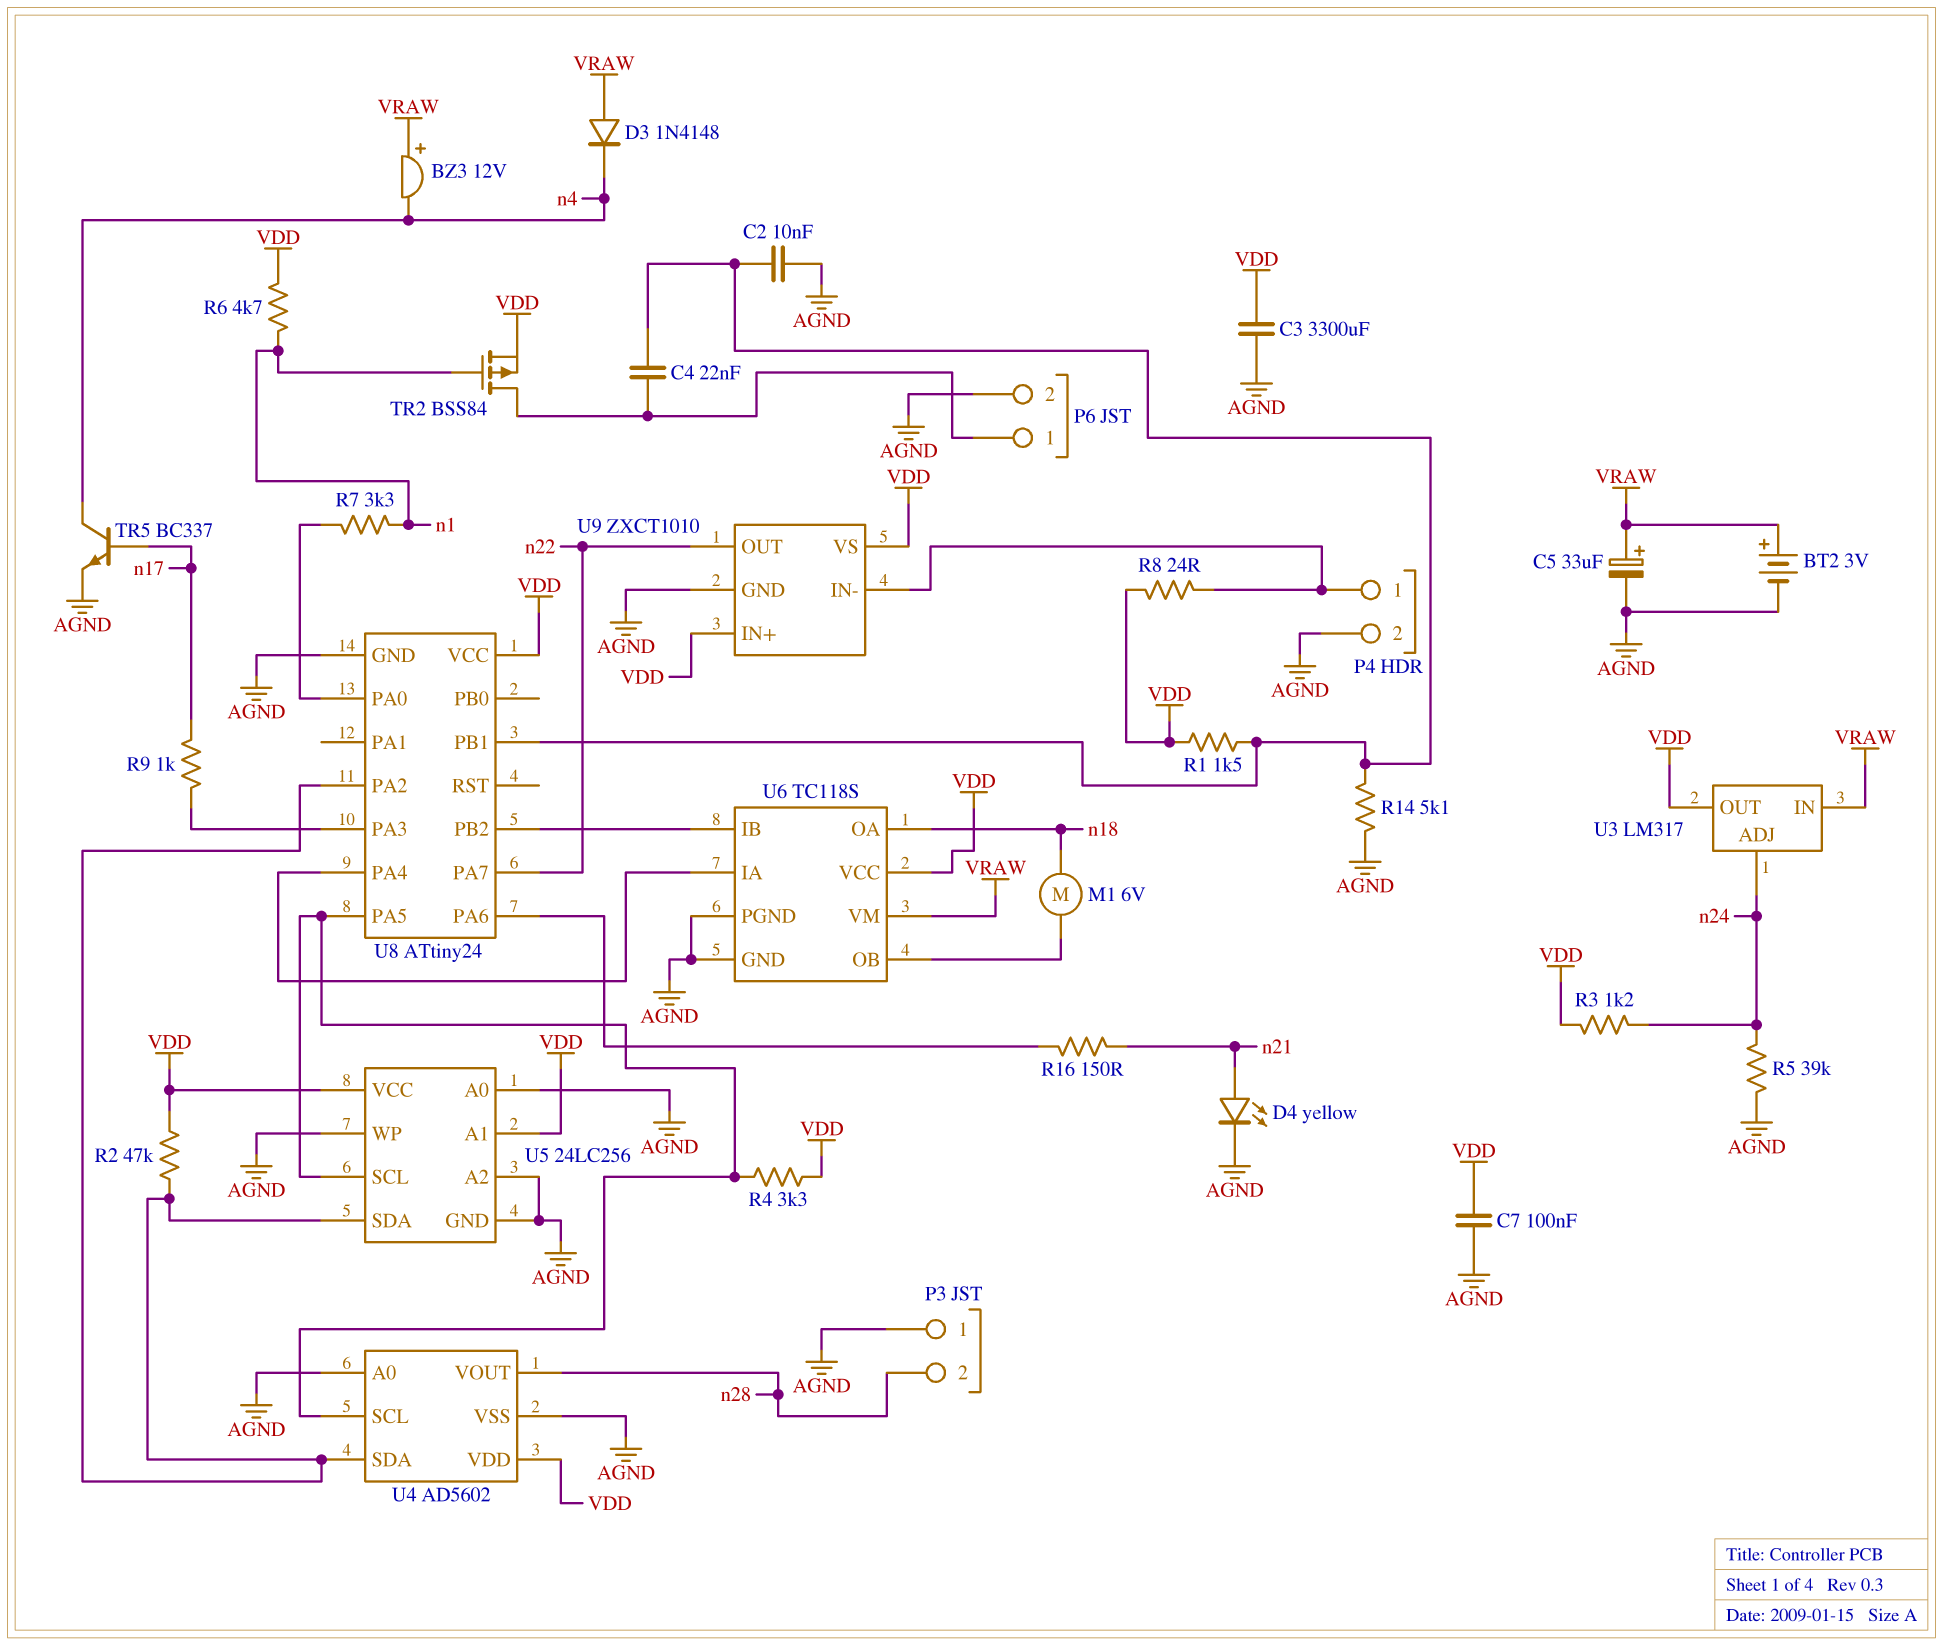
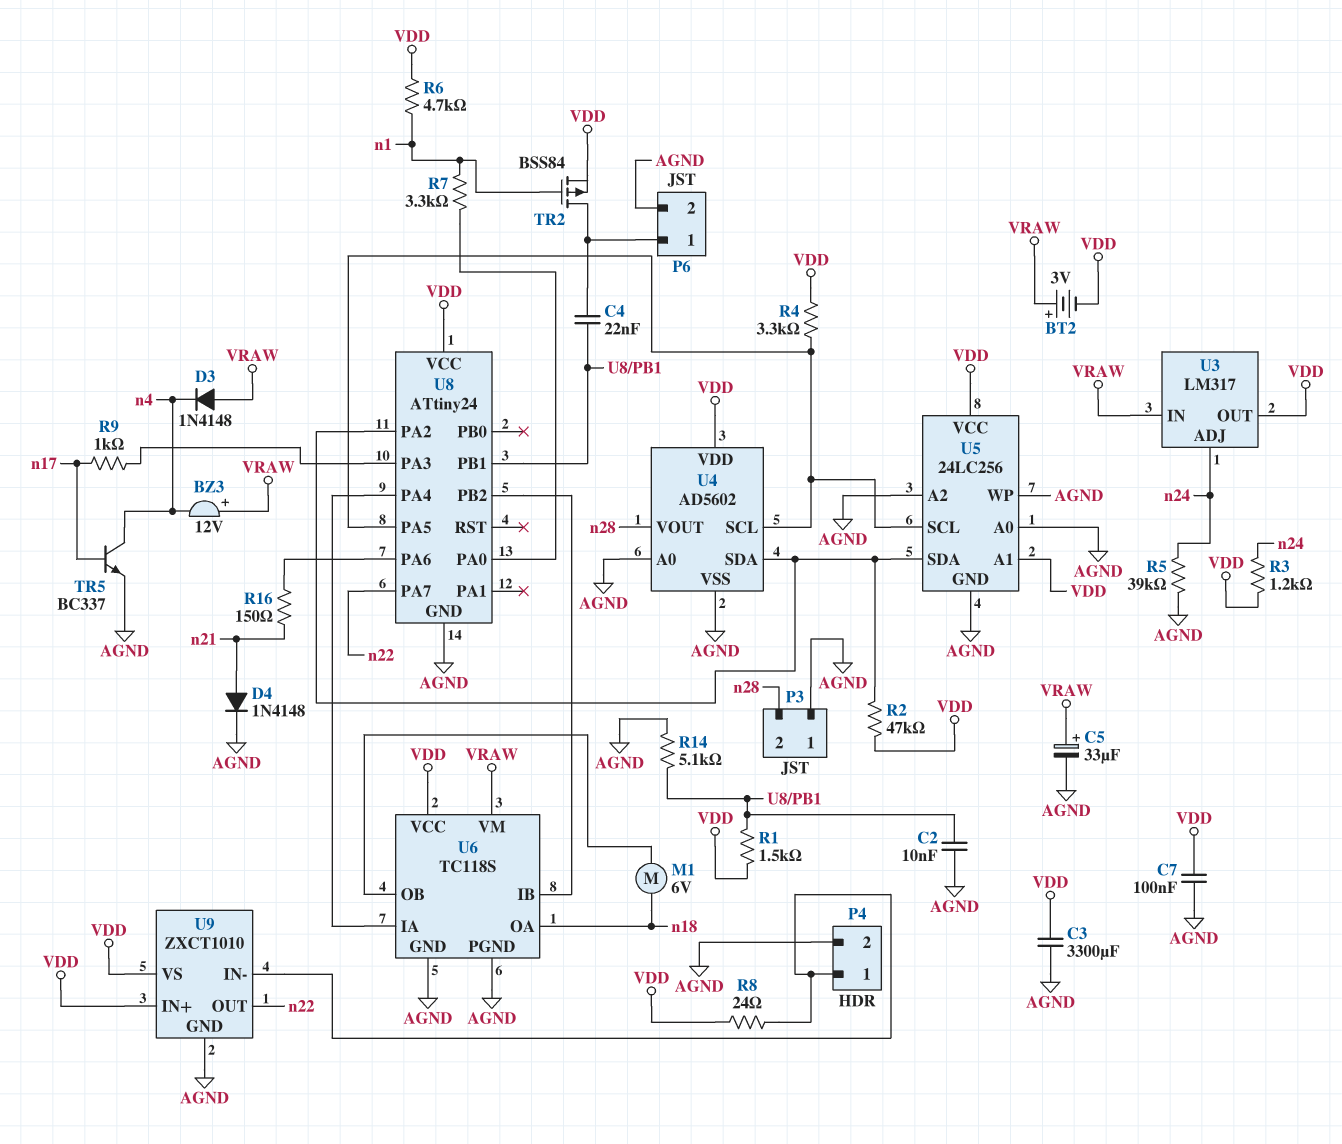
BT2: 3V (plus VRAW, minus AGND) -> 3V (plus VRAW, minus VDD)
D4: LED yellow (A n21, K AGND) -> diode 1N4148 (A n21, K AGND)

